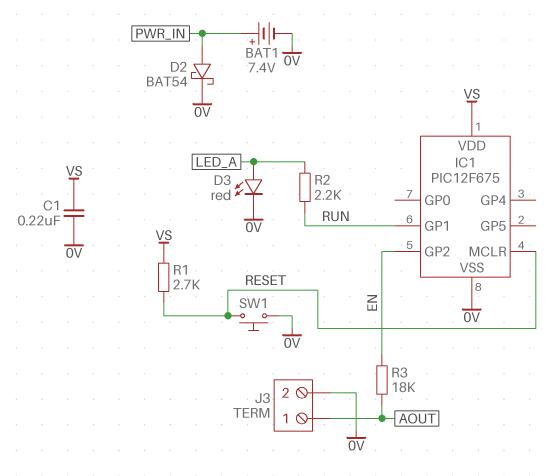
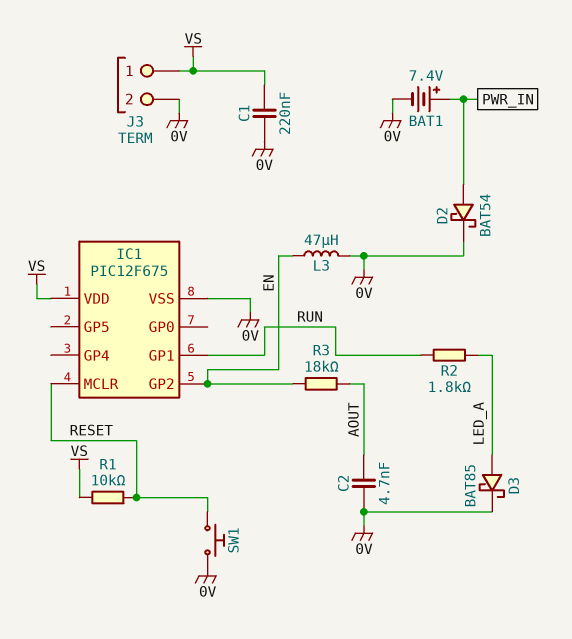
C2: none -> 4.7nF (0V, AOUT)
D3: LED red (A LED_A, K 0V) -> schottky BAT85 (A LED_A, K 0V)
J3 pin 1: AOUT -> VS
L3: none -> 47uH (0V, EN)
R1: 2.7k (RESET, VS) -> 10k (RESET, VS)
R2: 2.2k (LED_A, RUN) -> 1.8k (LED_A, RUN)

